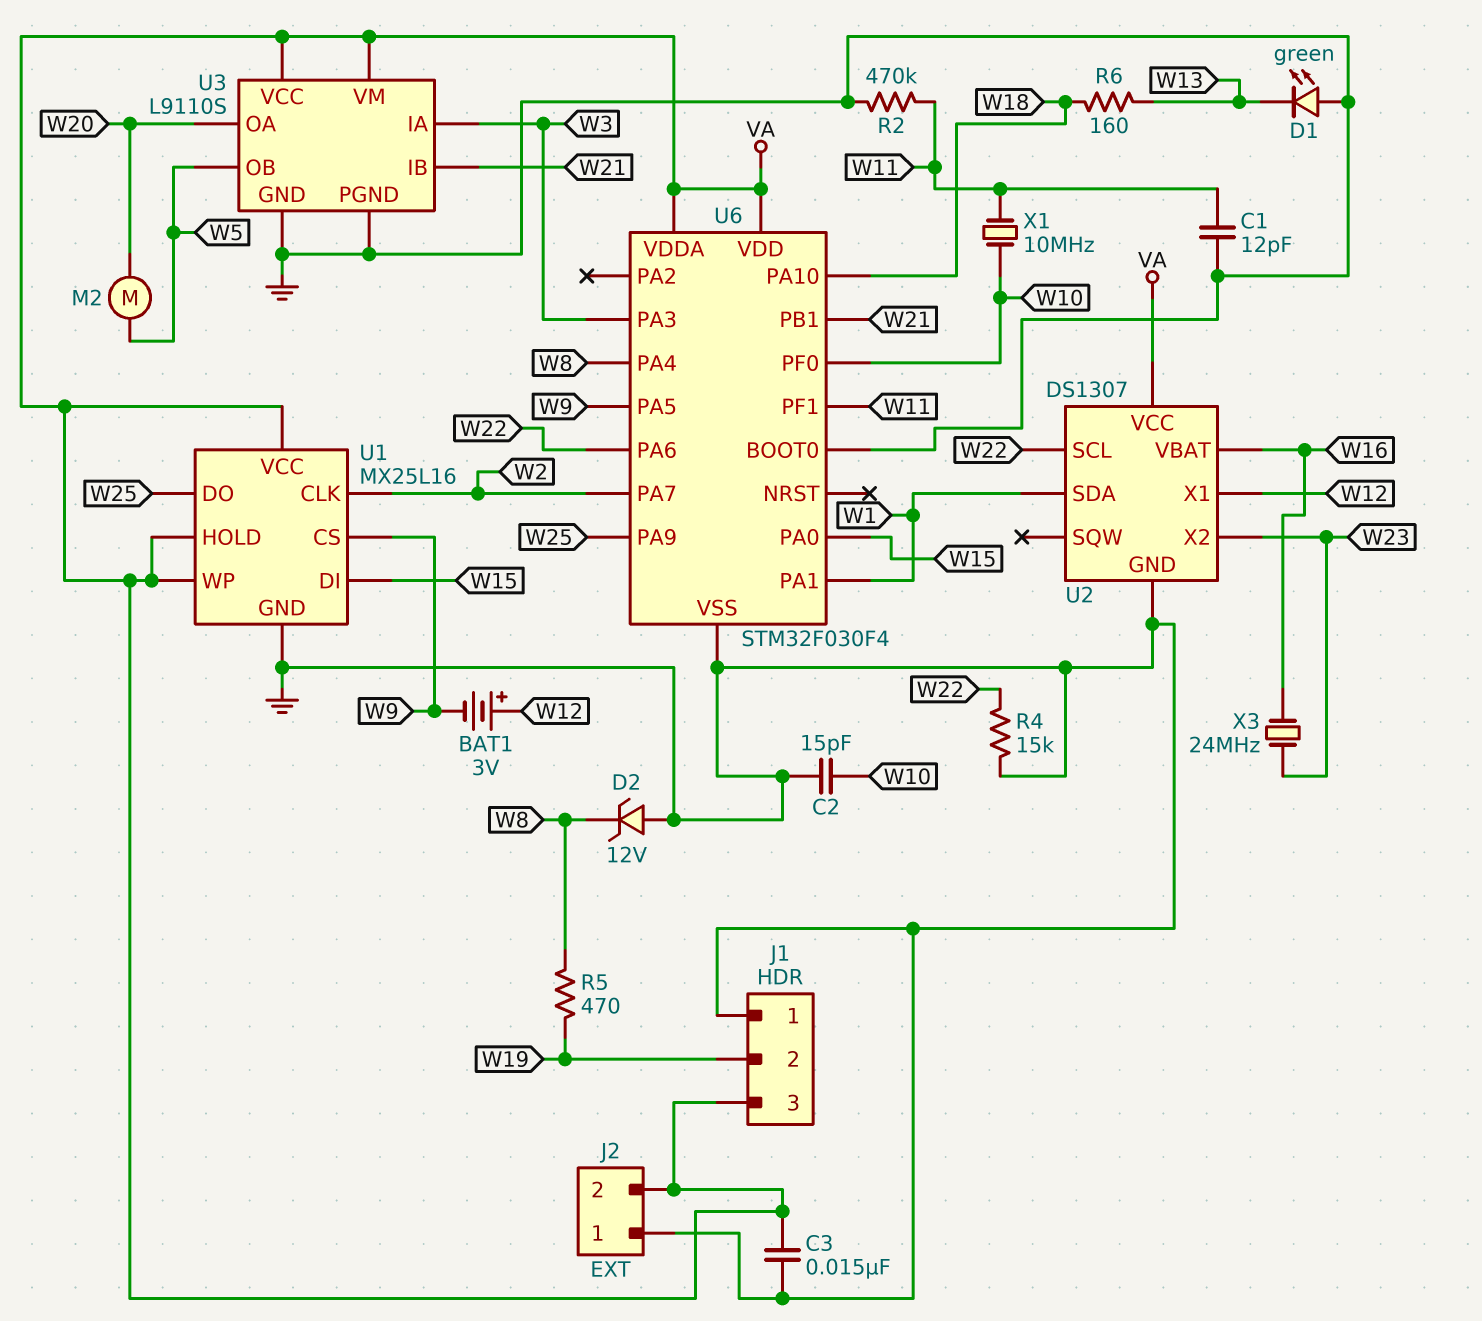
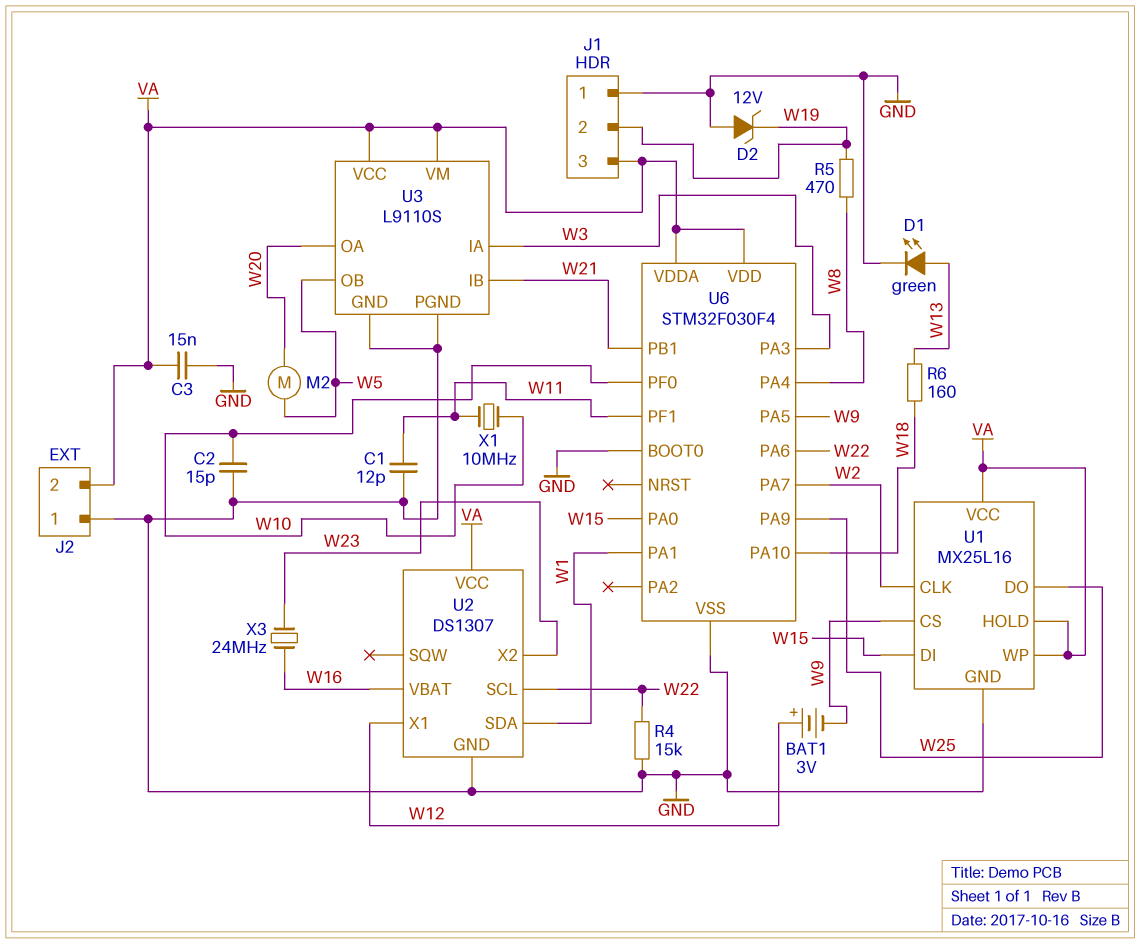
D1: LED green (A GND, K W13) -> LED green (A W13, K GND)
D2: zener 12V (A GND, K W8) -> zener 12V (A GND, K W19)
R2: 470k (GND, W11) -> none

